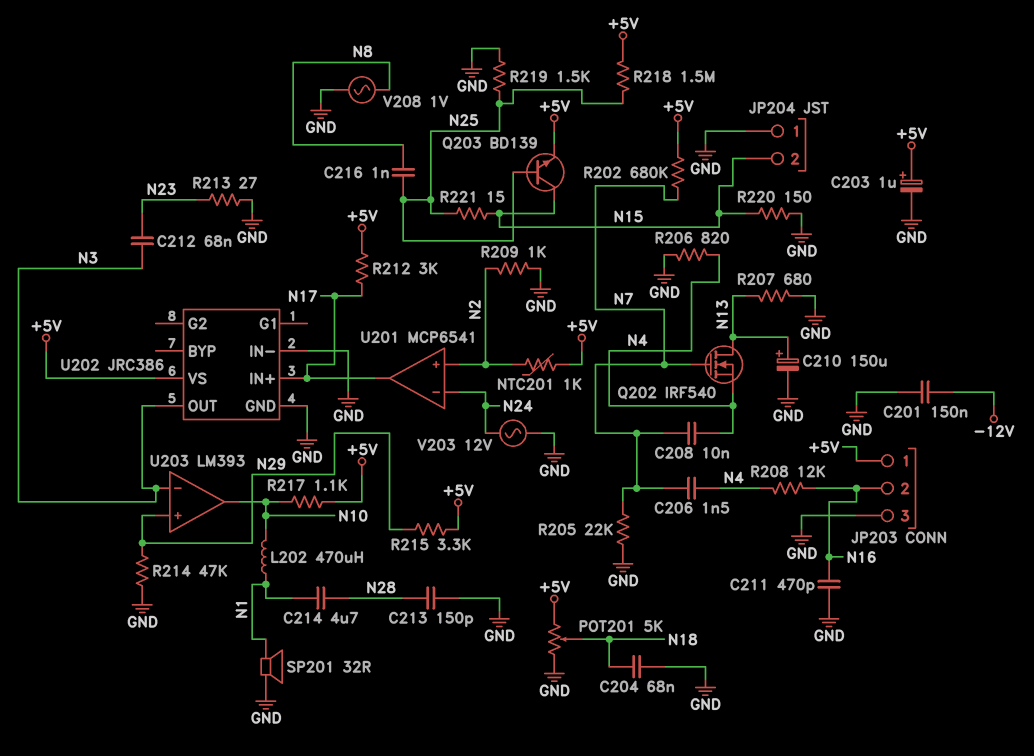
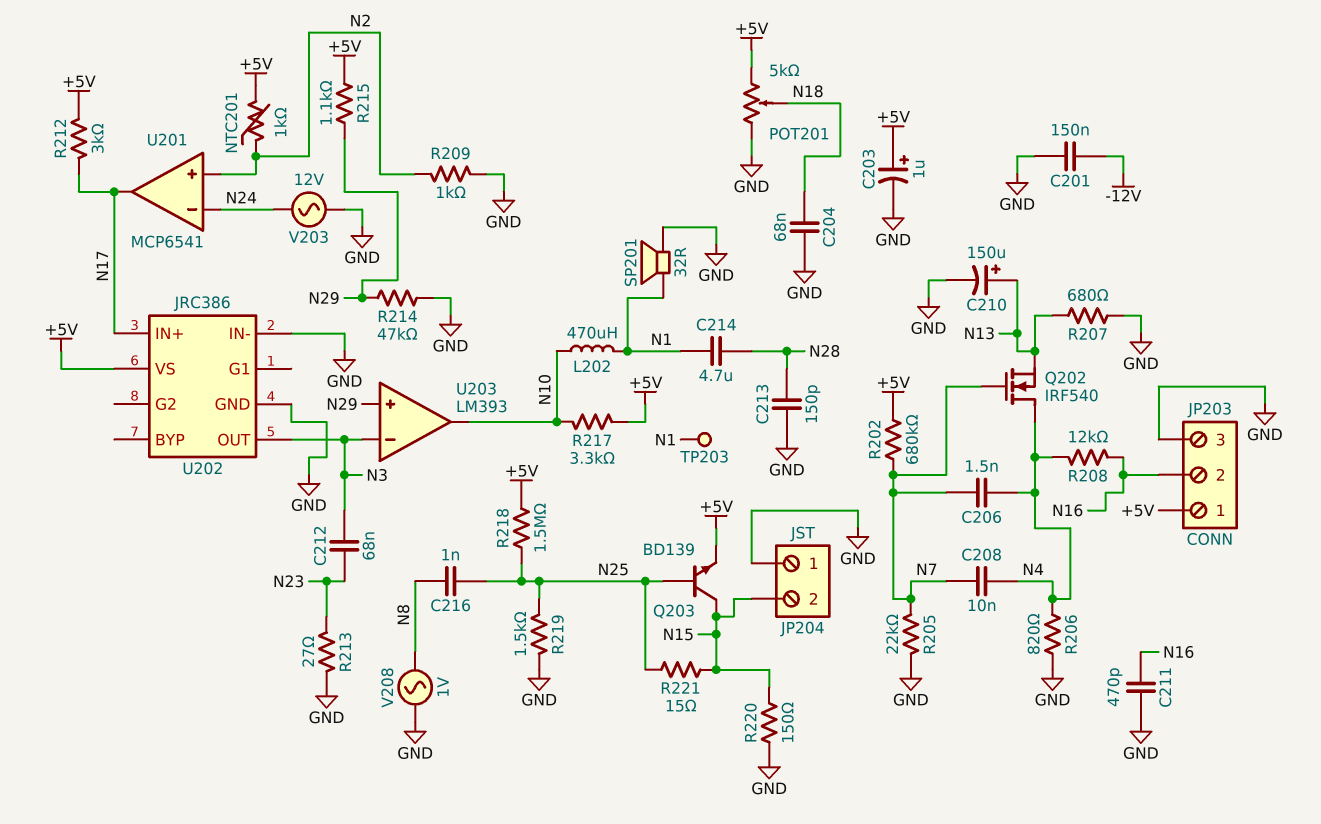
Q202: NMOS IRF540 (G N7, D N13, S N4) -> NMOS IRF540 (G N7, D N4, S N13)
R215: 3.3k (+5V, N29) -> 1.1k (+5V, N29)
R217: 1.1k (+5V, N10) -> 3.3k (+5V, N10)
TP203: none -> test point (N1)

